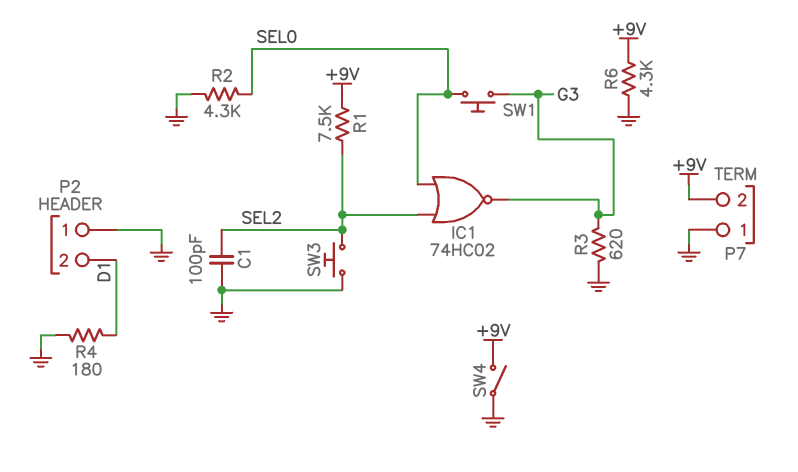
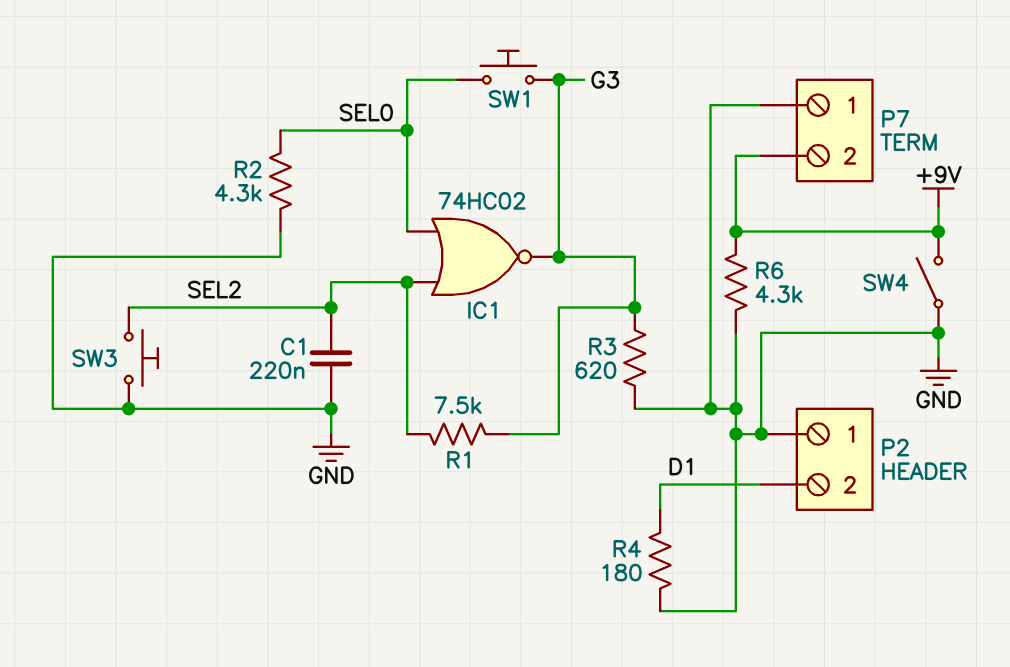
C1: 100pF (GND, SEL2) -> 220nF (GND, SEL2)
R1: 7.5k (+9V, SEL2) -> 7.5k (G3, SEL2)

